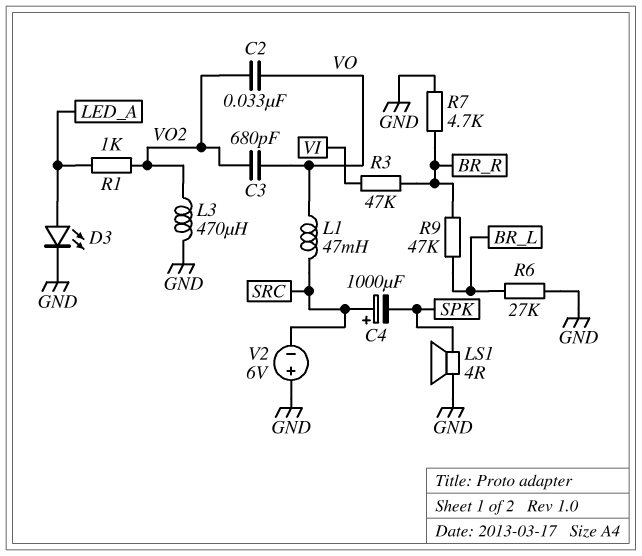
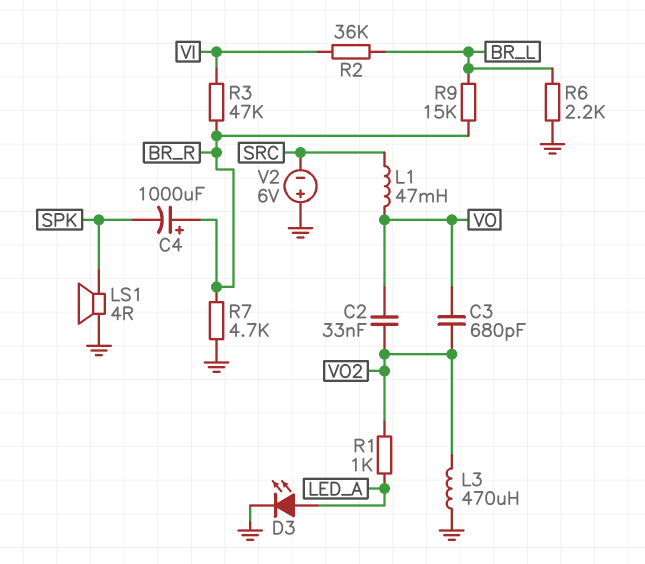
C4: 1000uF (plus SRC, minus SPK) -> 1000uF (plus BR_R, minus SPK)
R2: none -> 36k (BR_L, VI)
R6: 27k (BR_L, GND) -> 2.2k (BR_L, GND)
R9: 47k (BR_L, BR_R) -> 15k (BR_L, BR_R)

